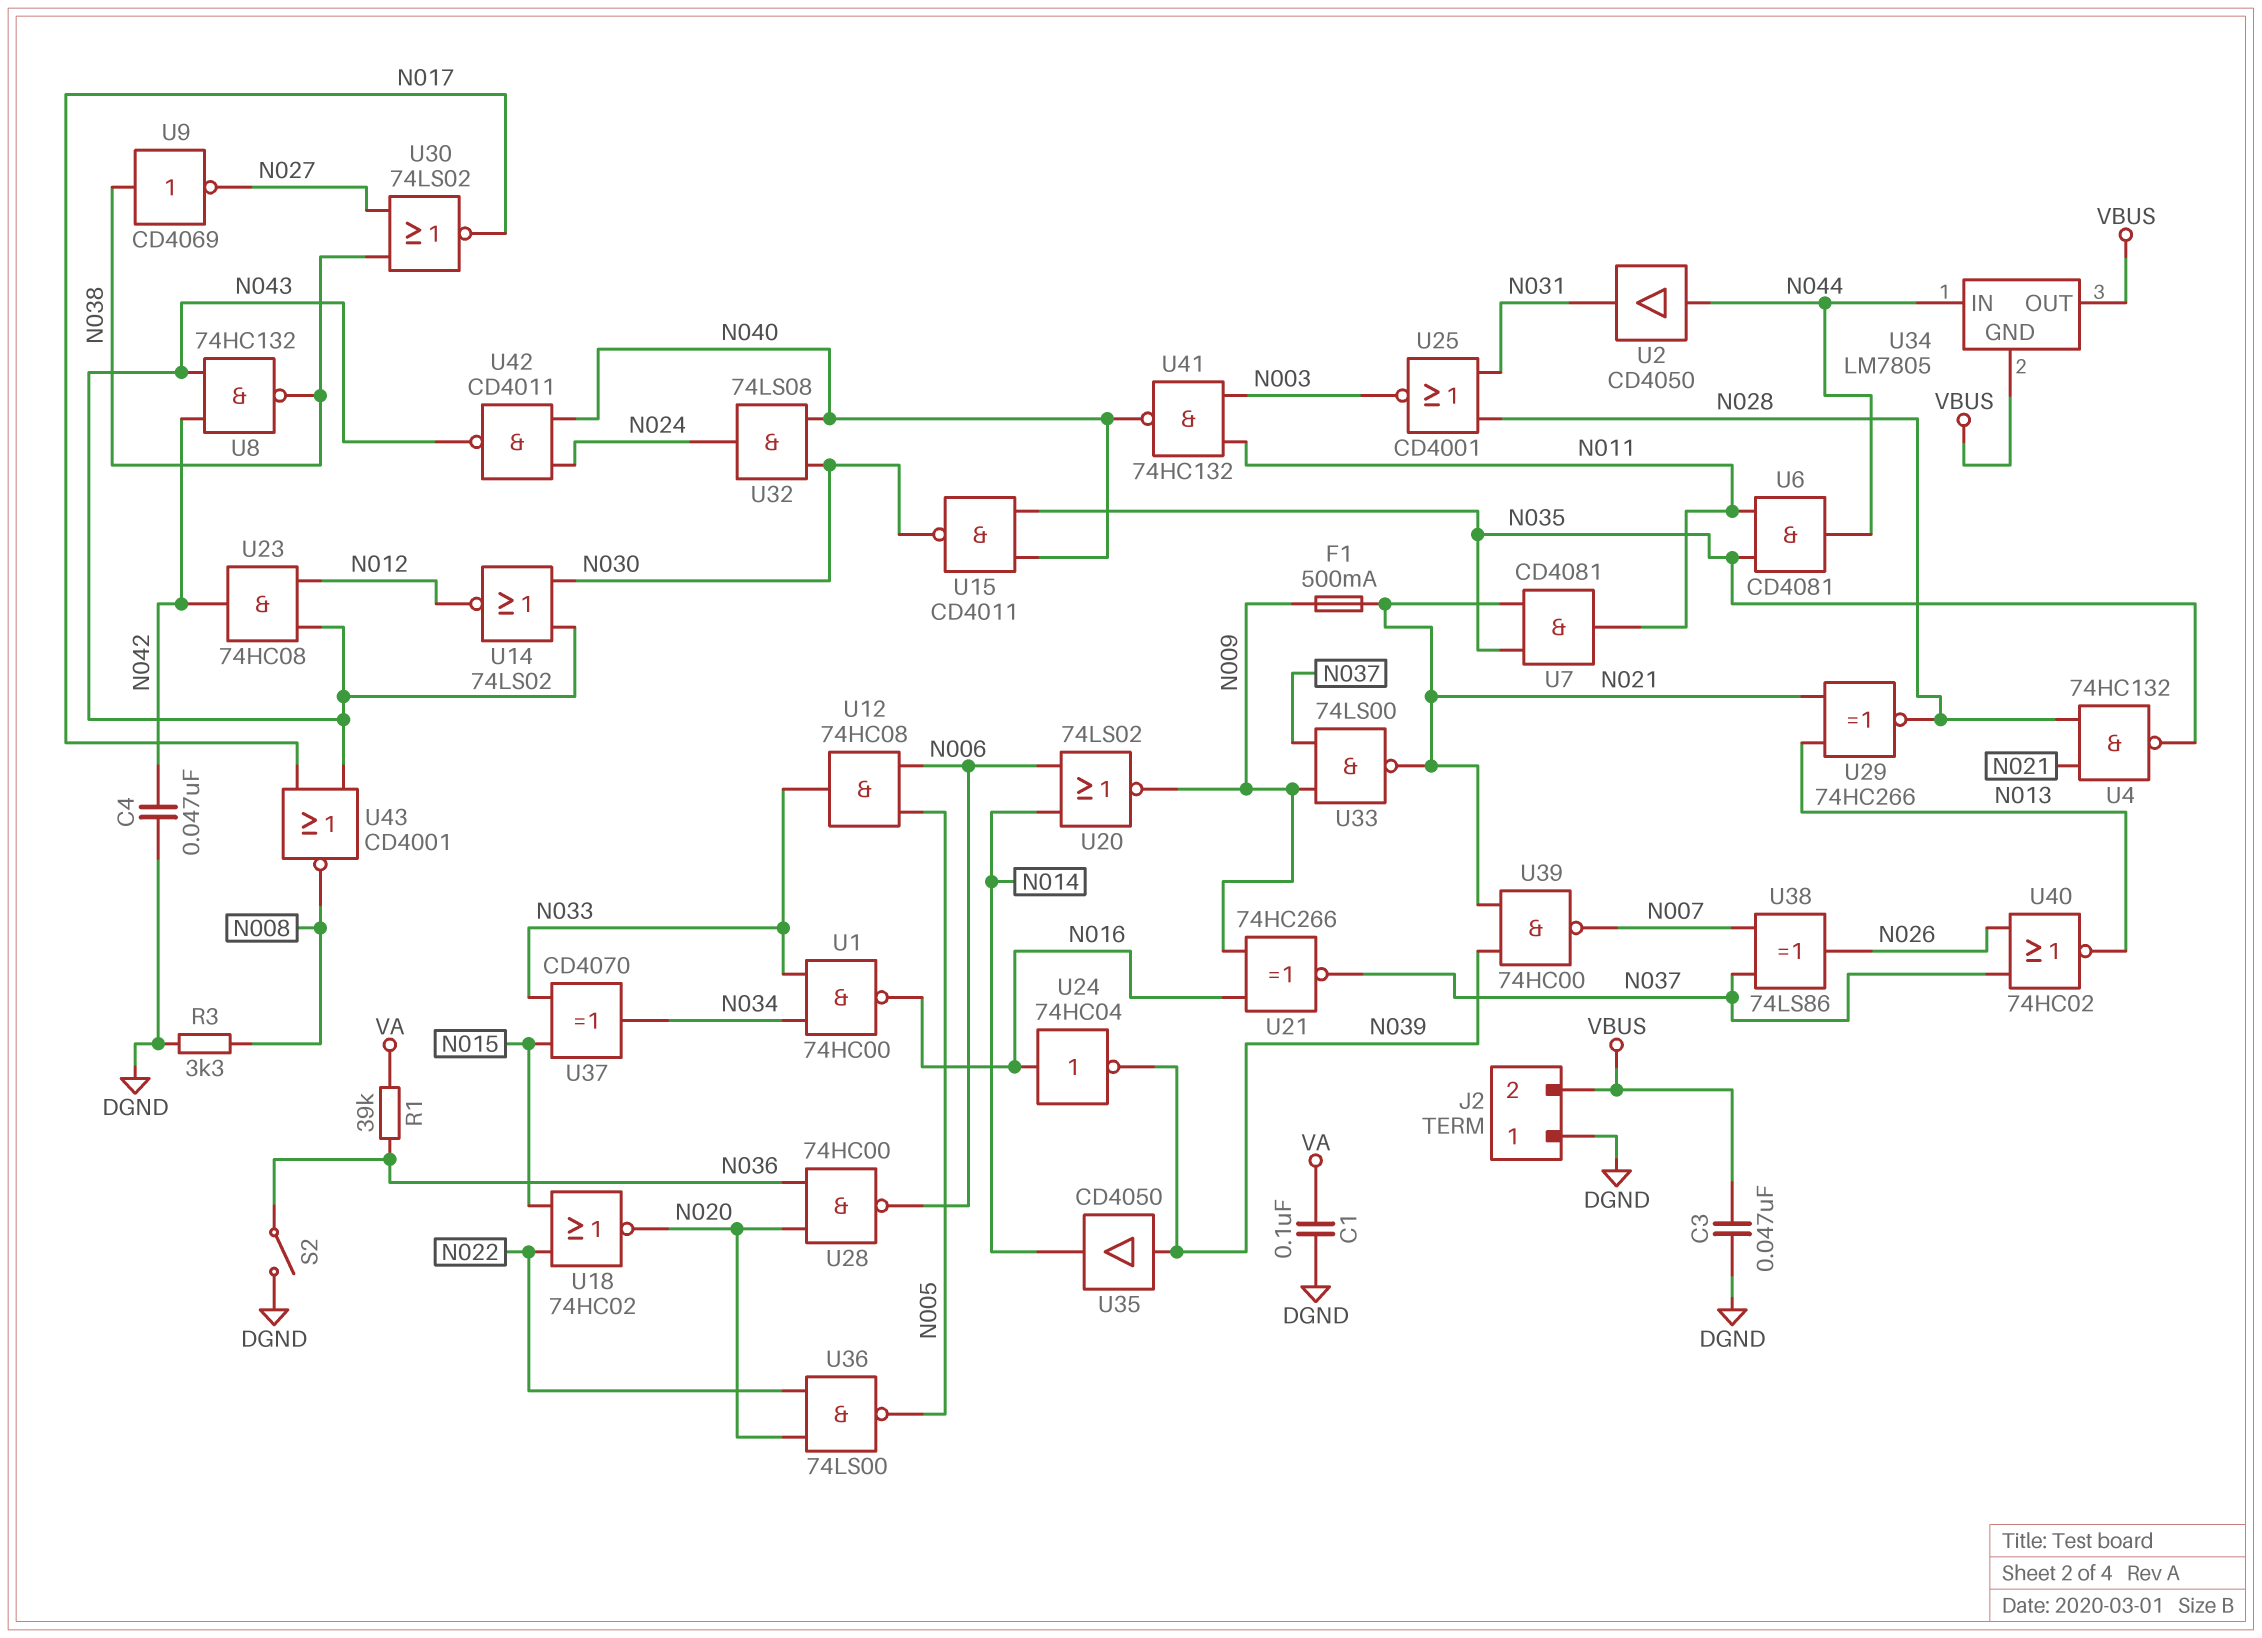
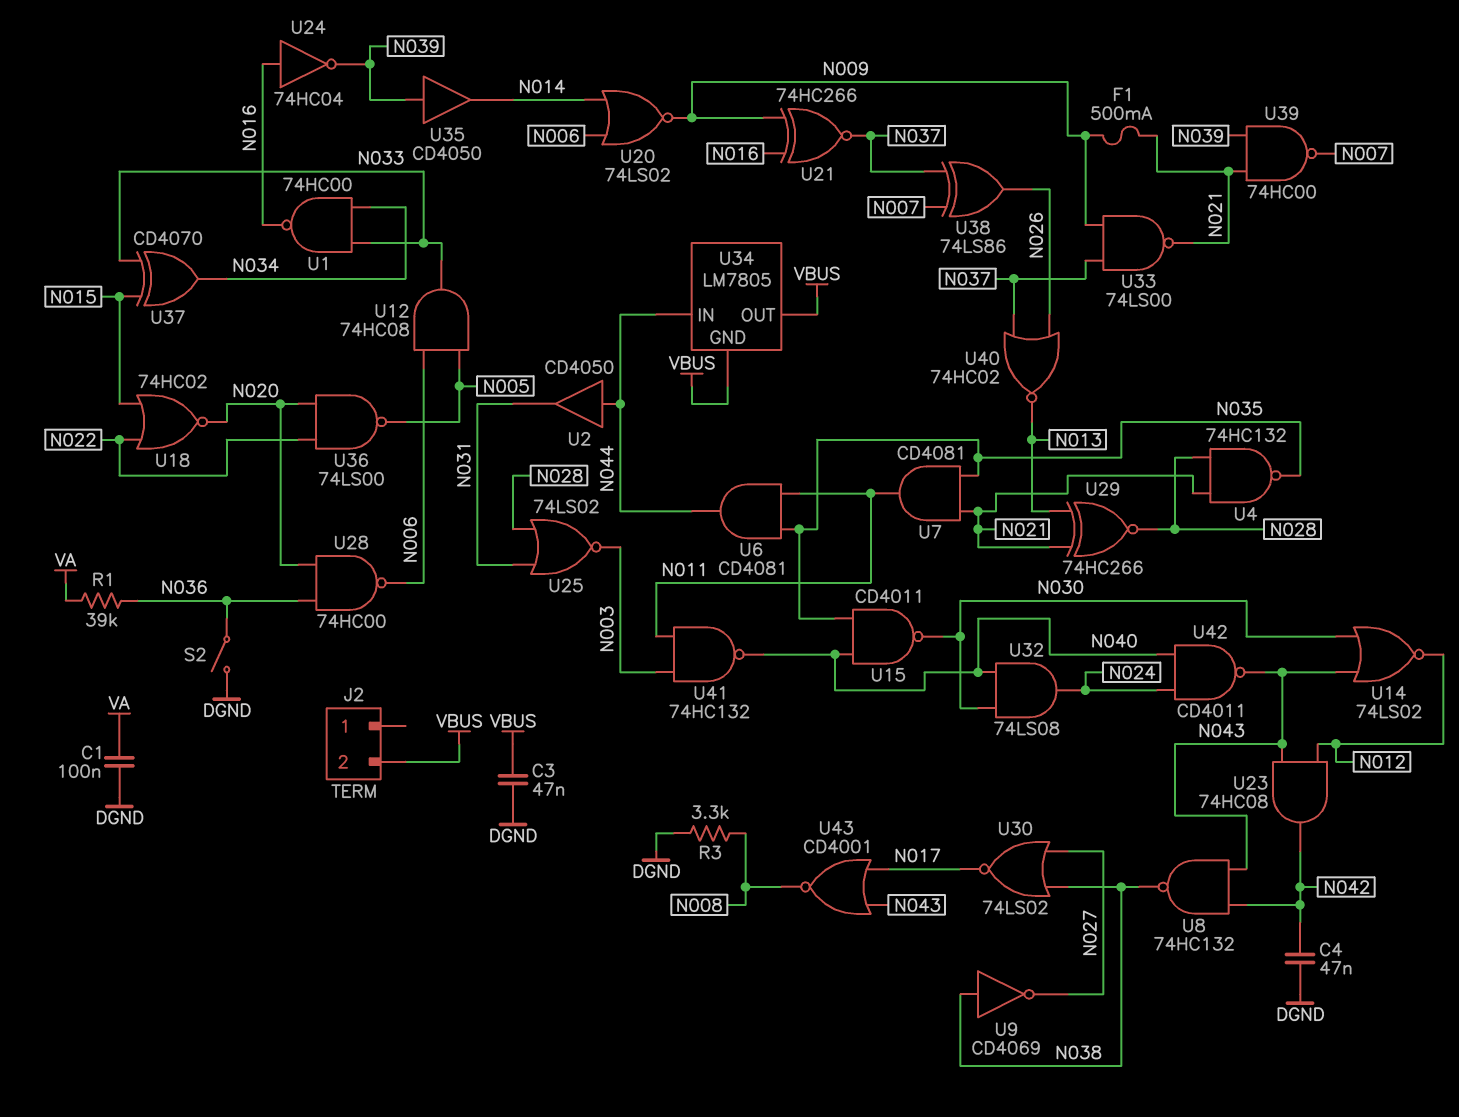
J2 pin 1: DGND -> none
U25: NOR CD4001 (in N028, in N031, out N003) -> NOR 74LS02 (in N028, in N031, out N003)

